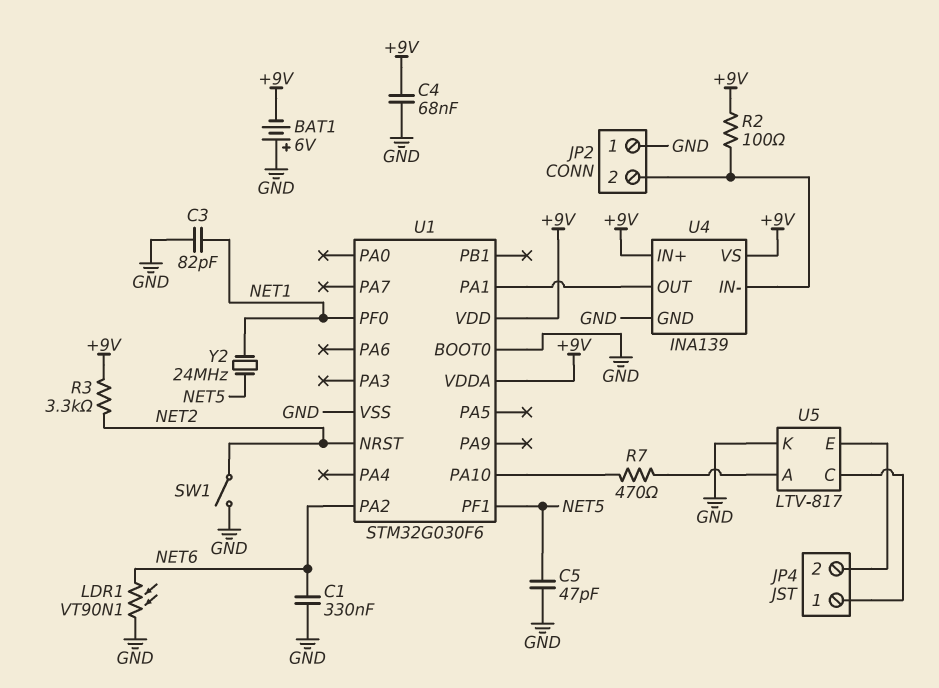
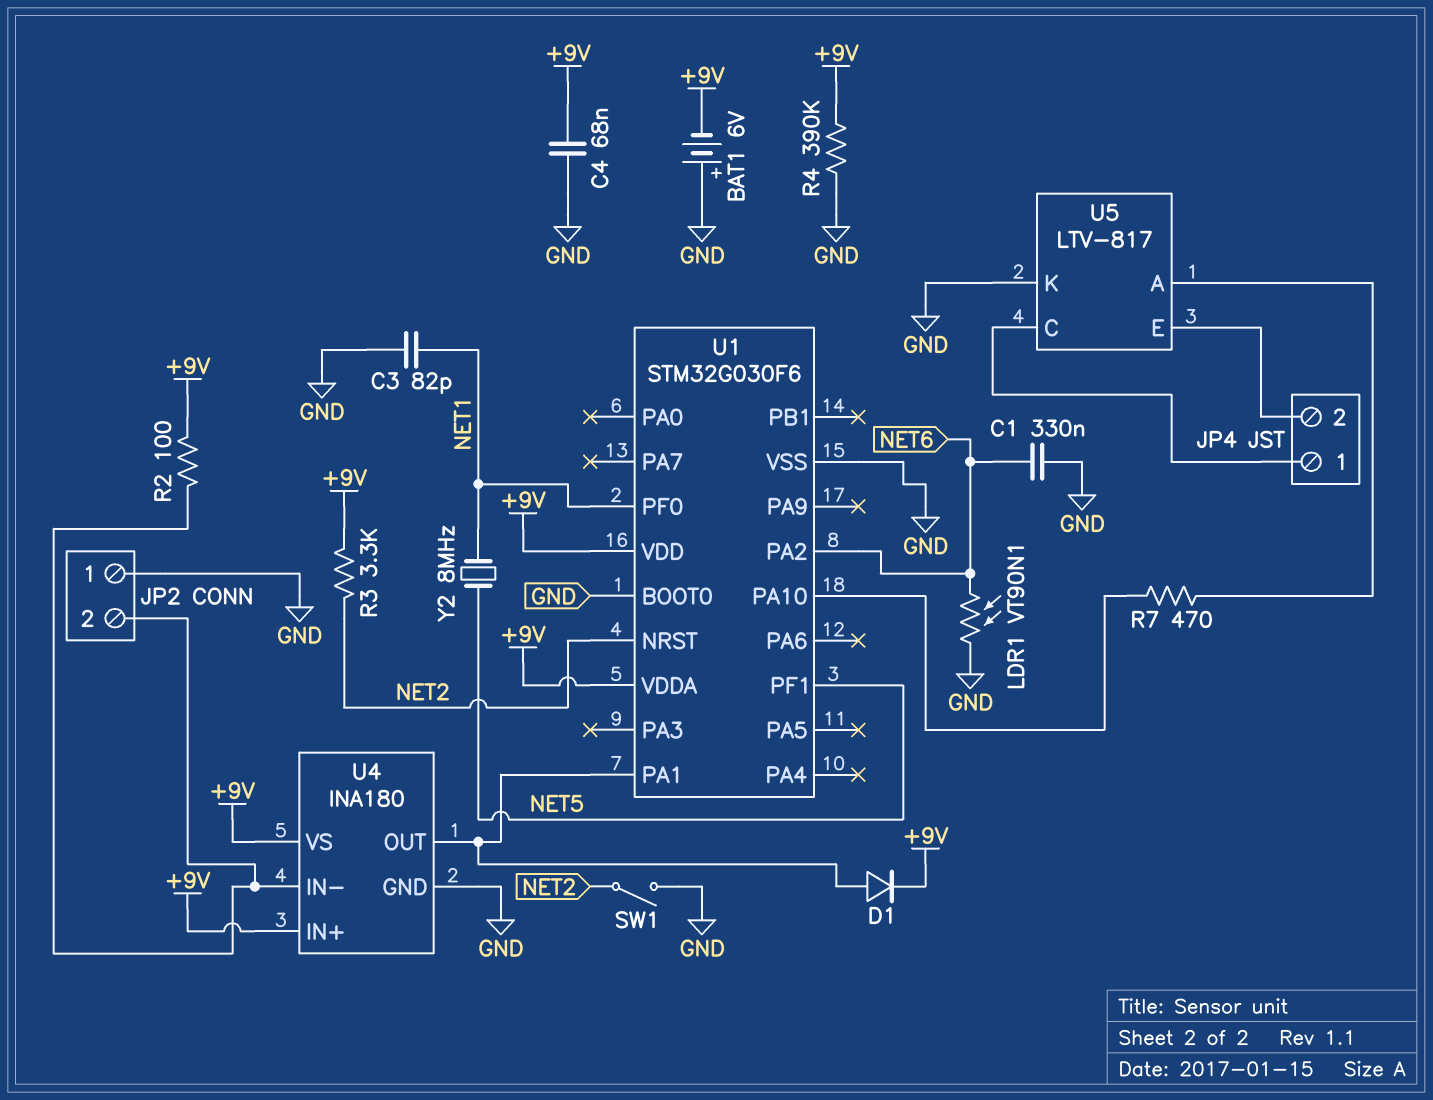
C5: 47pF (GND, NET5) -> none
D1: none -> diode (A U1/PA1, K +9V)
R4: none -> 390k (+9V, GND)
U4: INA139 -> INA180
Y2: 24MHz (NET1, NET5) -> 8MHz (NET1, NET5)

